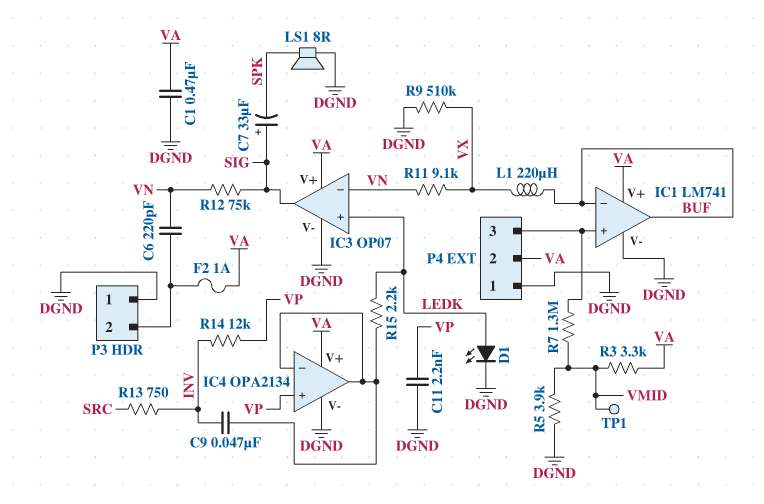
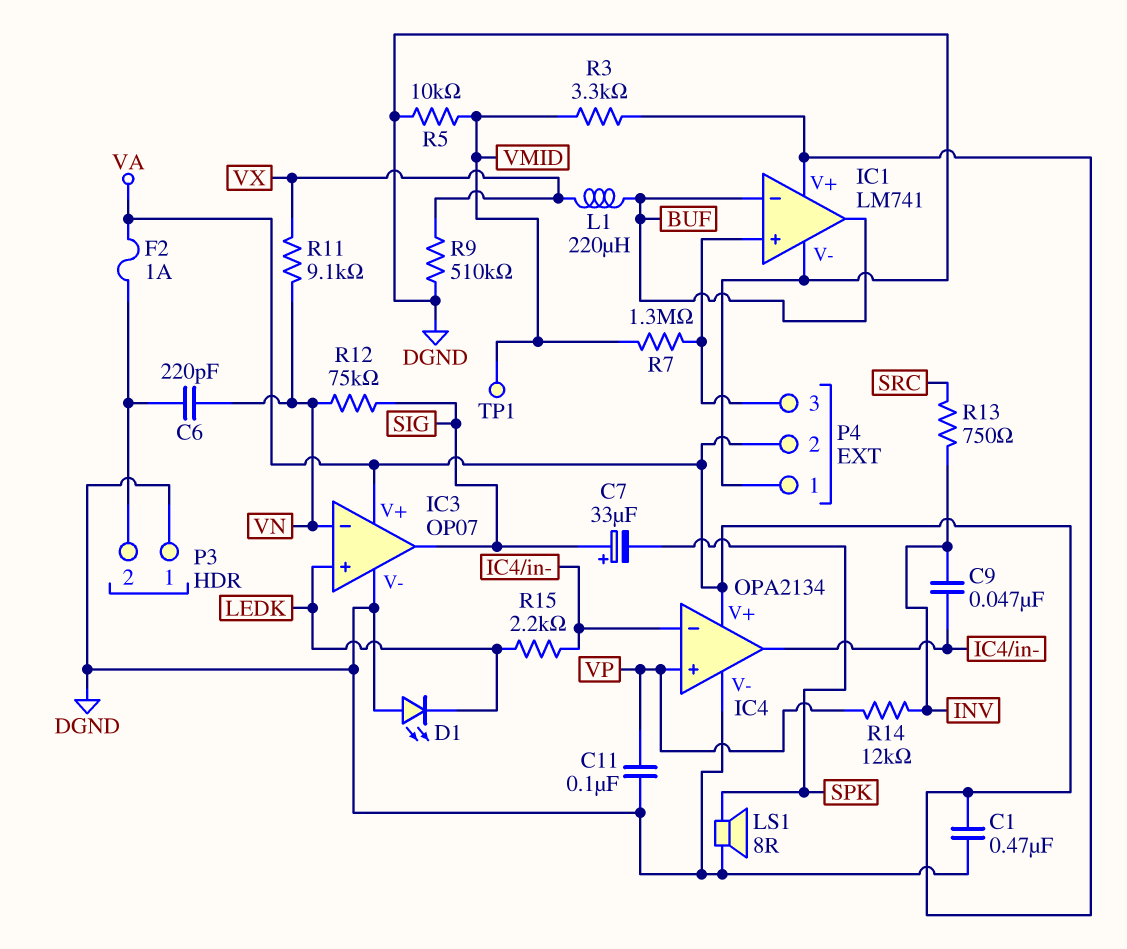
C11: 2.2nF (DGND, VP) -> 100nF (DGND, VP)
D1: LED (A LEDK, K DGND) -> LED (A DGND, K LEDK)
R5: 3.9k (DGND, VMID) -> 10k (DGND, VMID)

